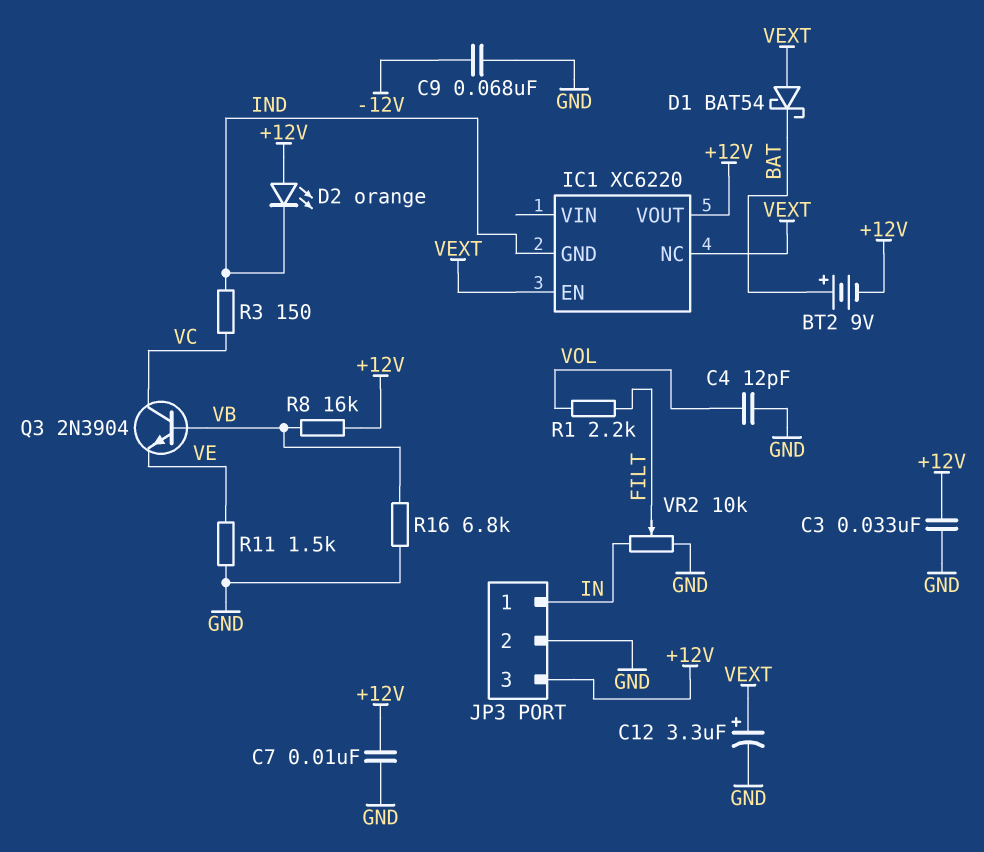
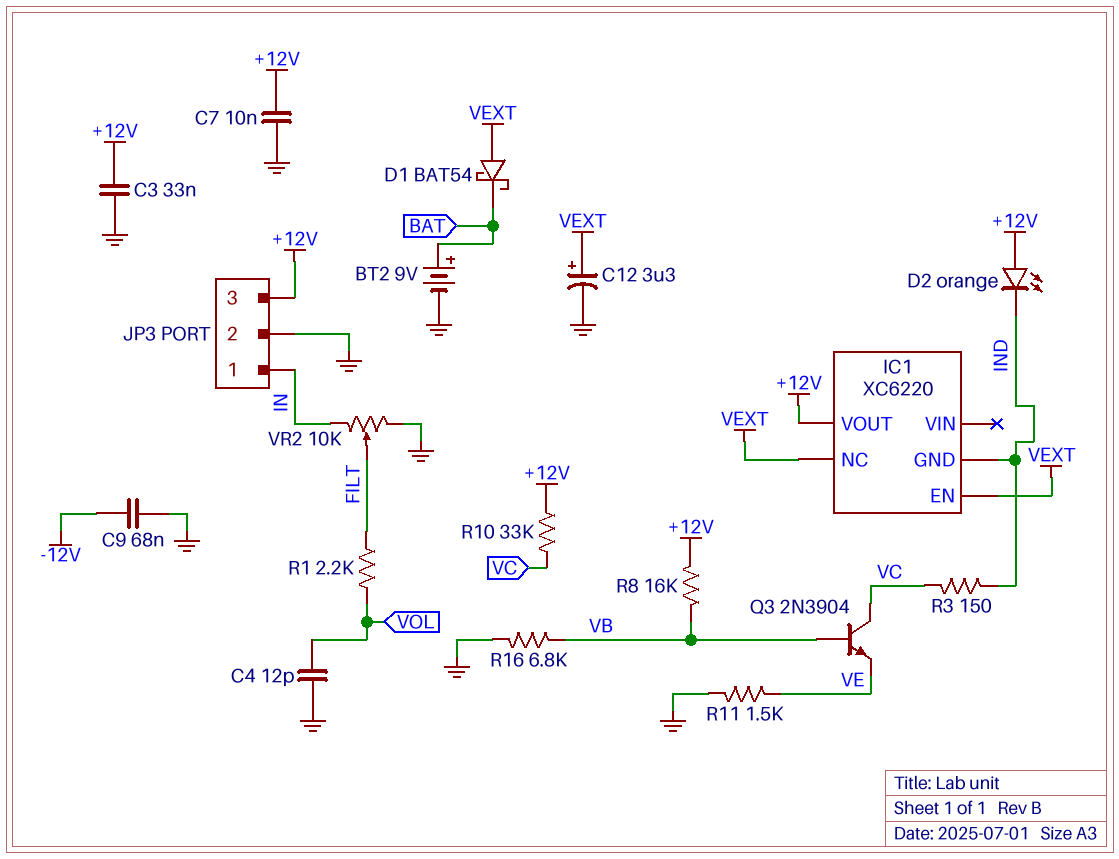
BT2: 9V (plus BAT, minus +12V) -> 9V (plus BAT, minus GND)
R10: none -> 33k (+12V, VC)

